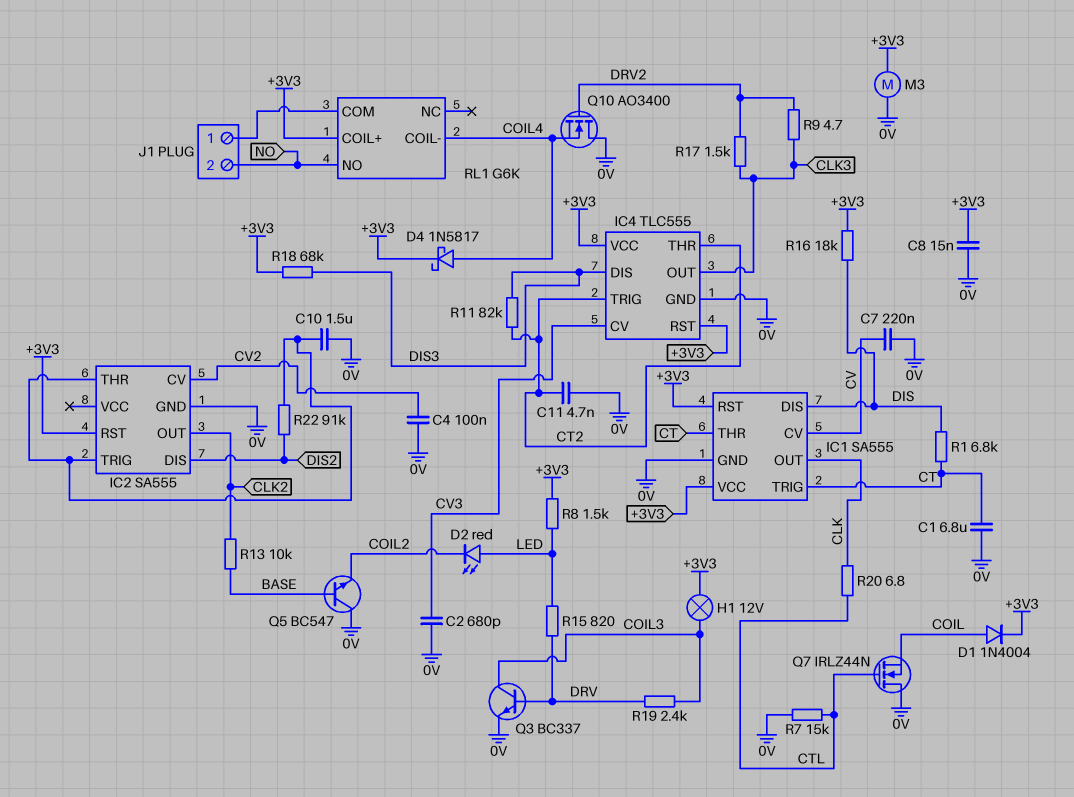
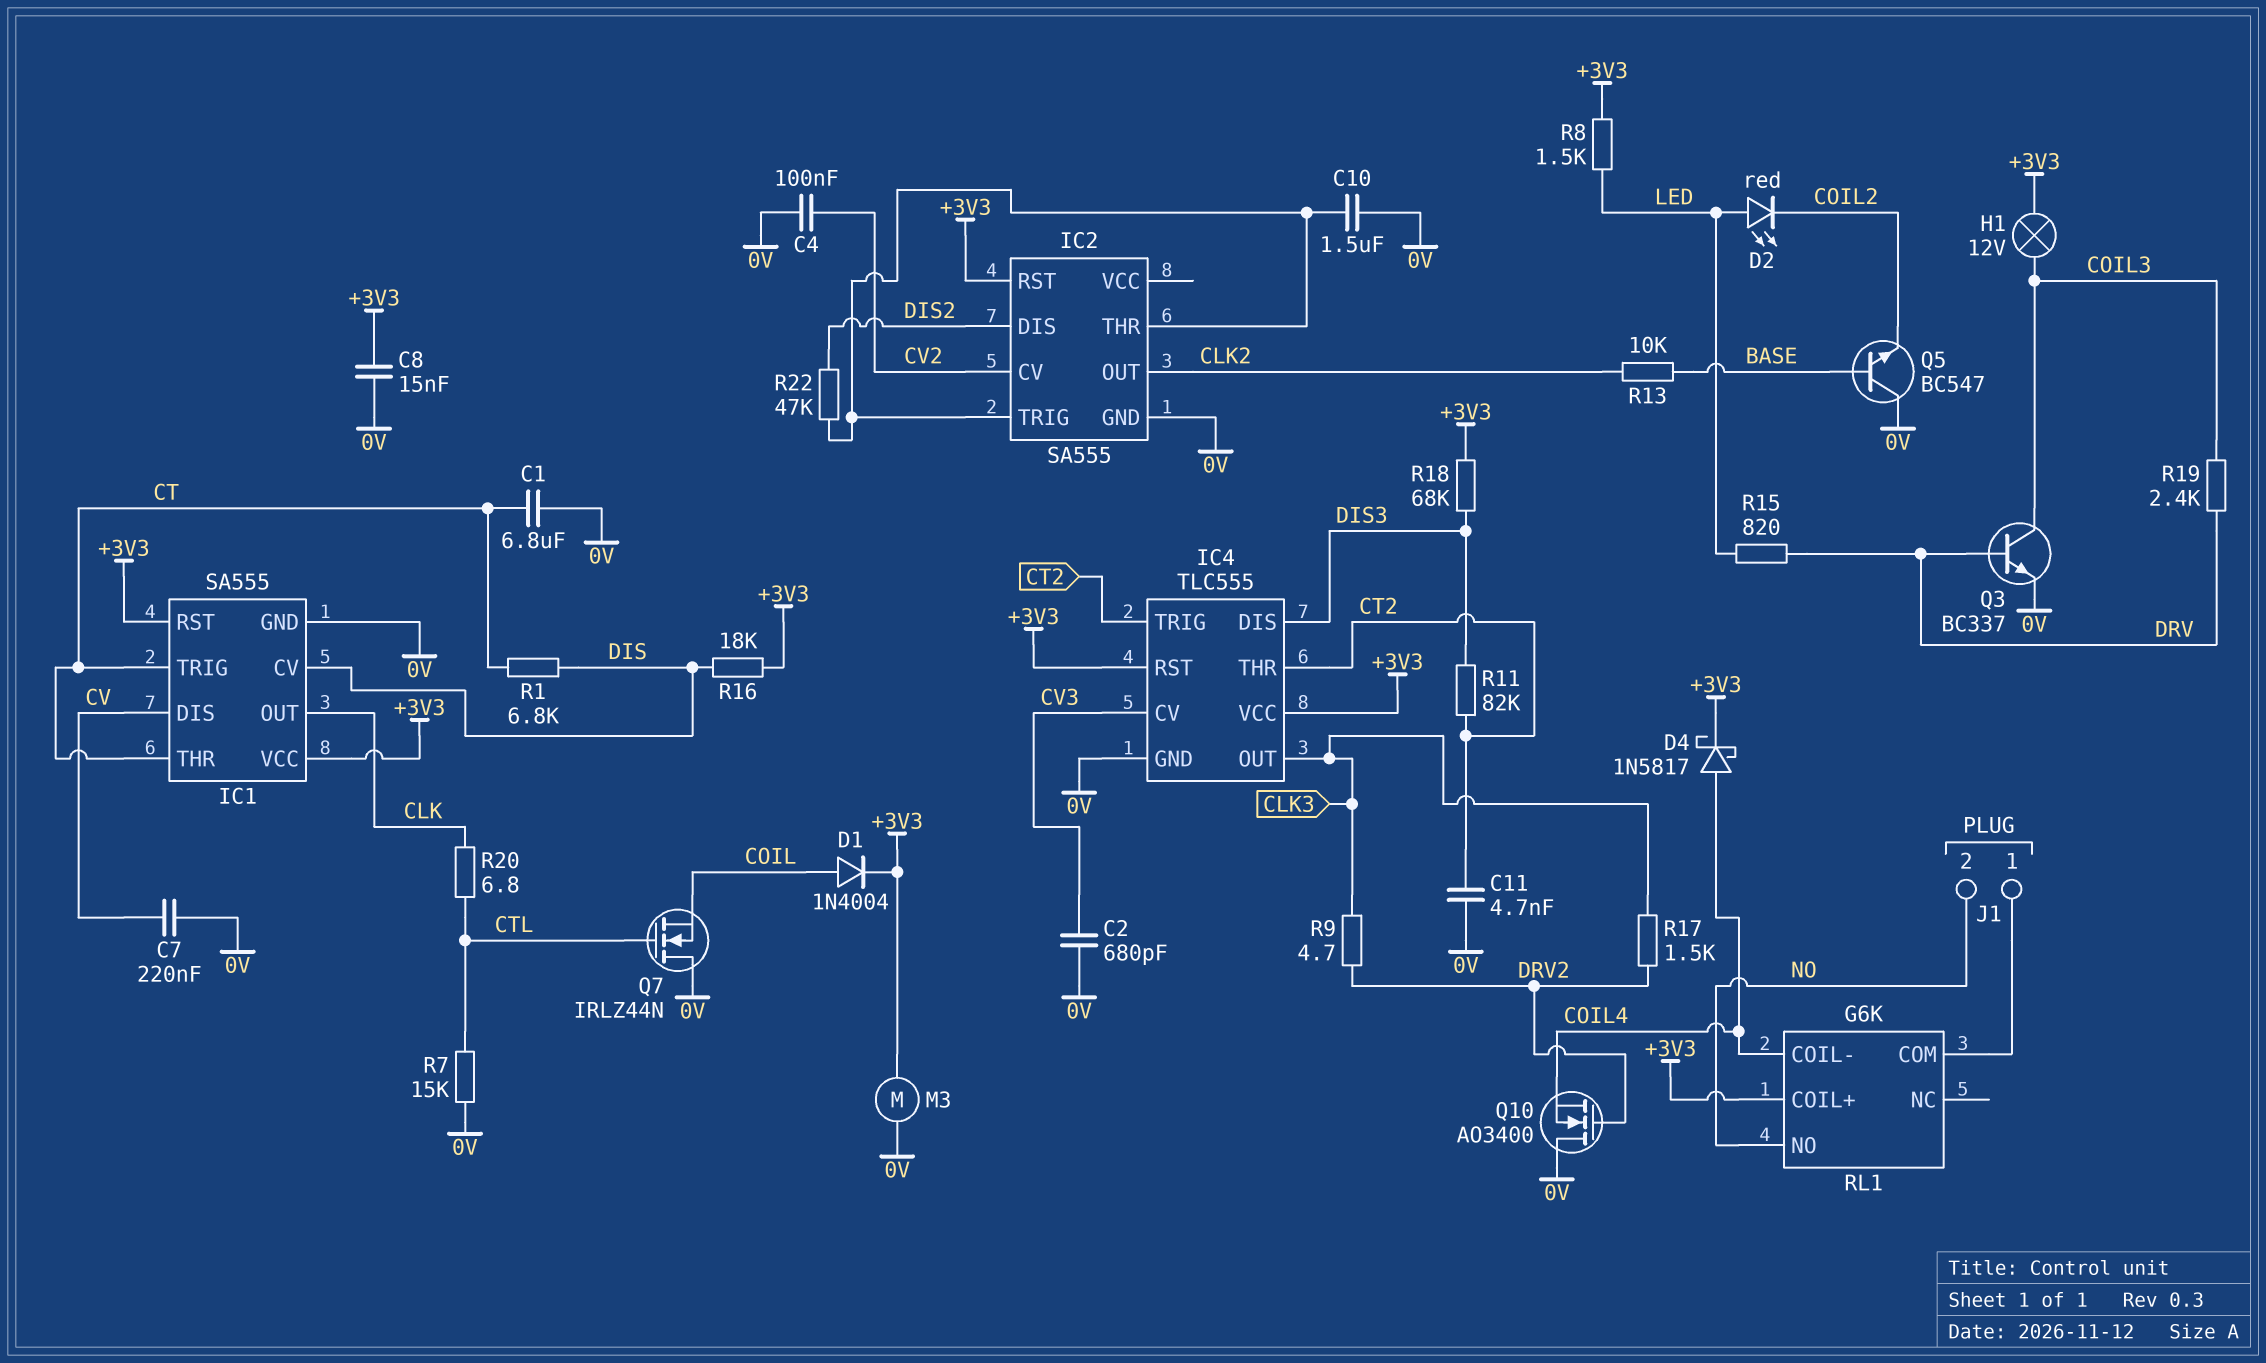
IC1 pin CV: CV -> DIS
IC1 pin DIS: DIS -> CV
R22: 91k (DIS2, IC2/THR) -> 47k (DIS2, IC2/THR)

